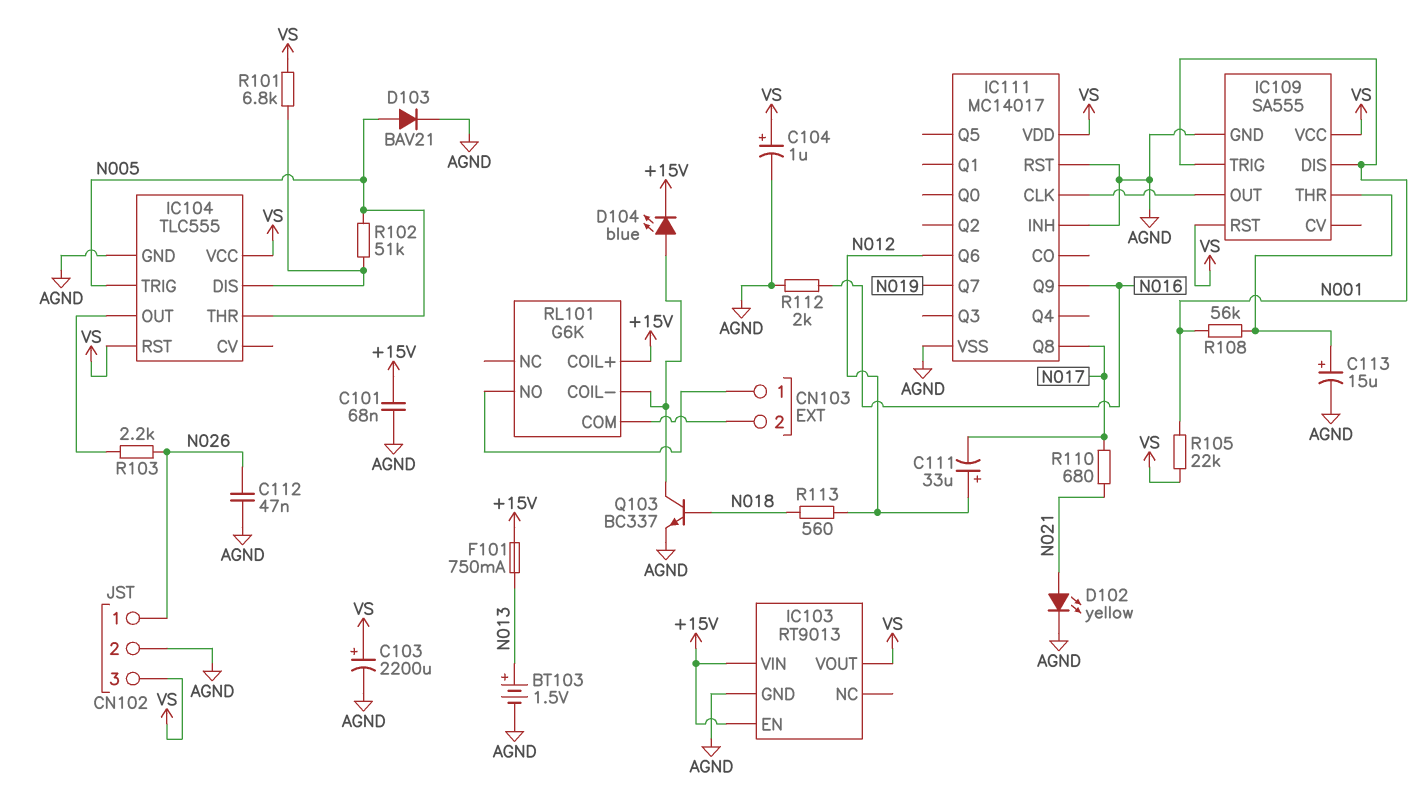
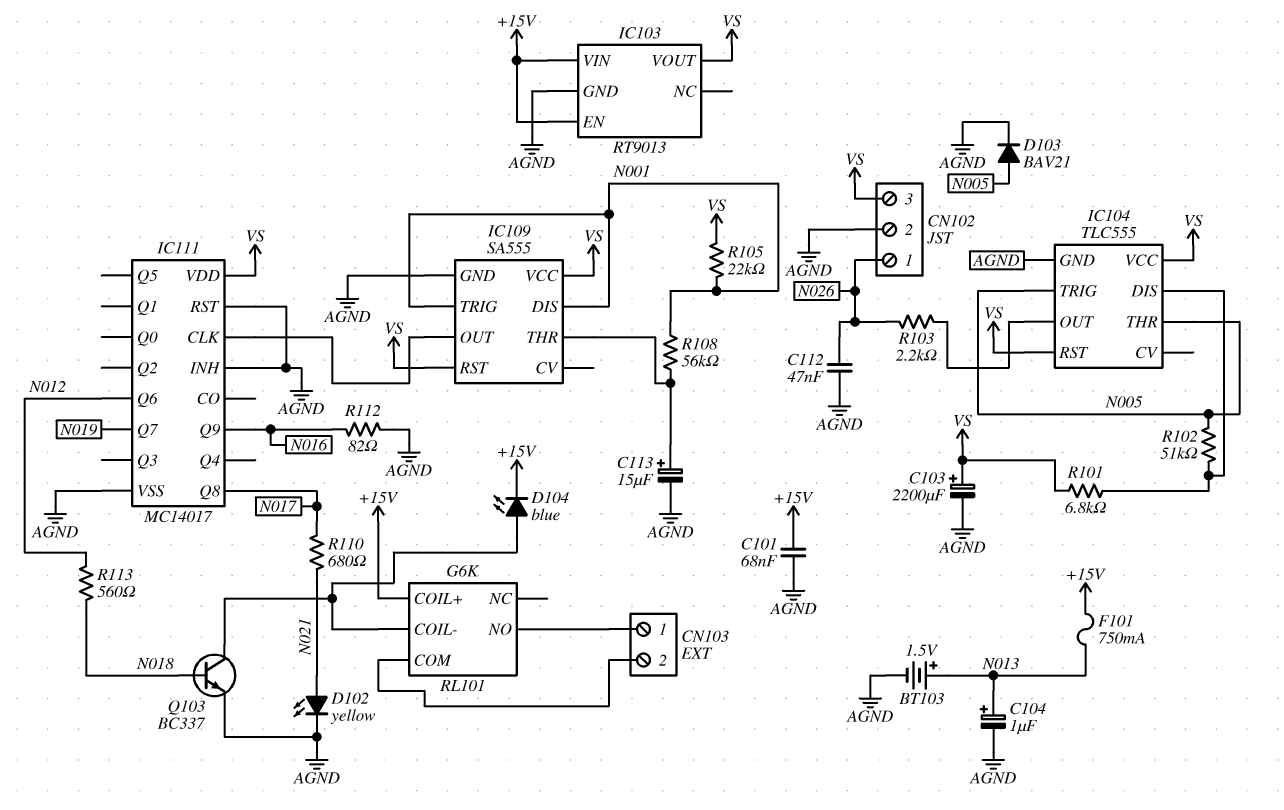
C104: 1uF (plus VS, minus AGND) -> 1uF (plus N013, minus AGND)
C111: 33uF (plus N012, minus N017) -> none
R112: 2k (AGND, N016) -> 82 (AGND, N016)

